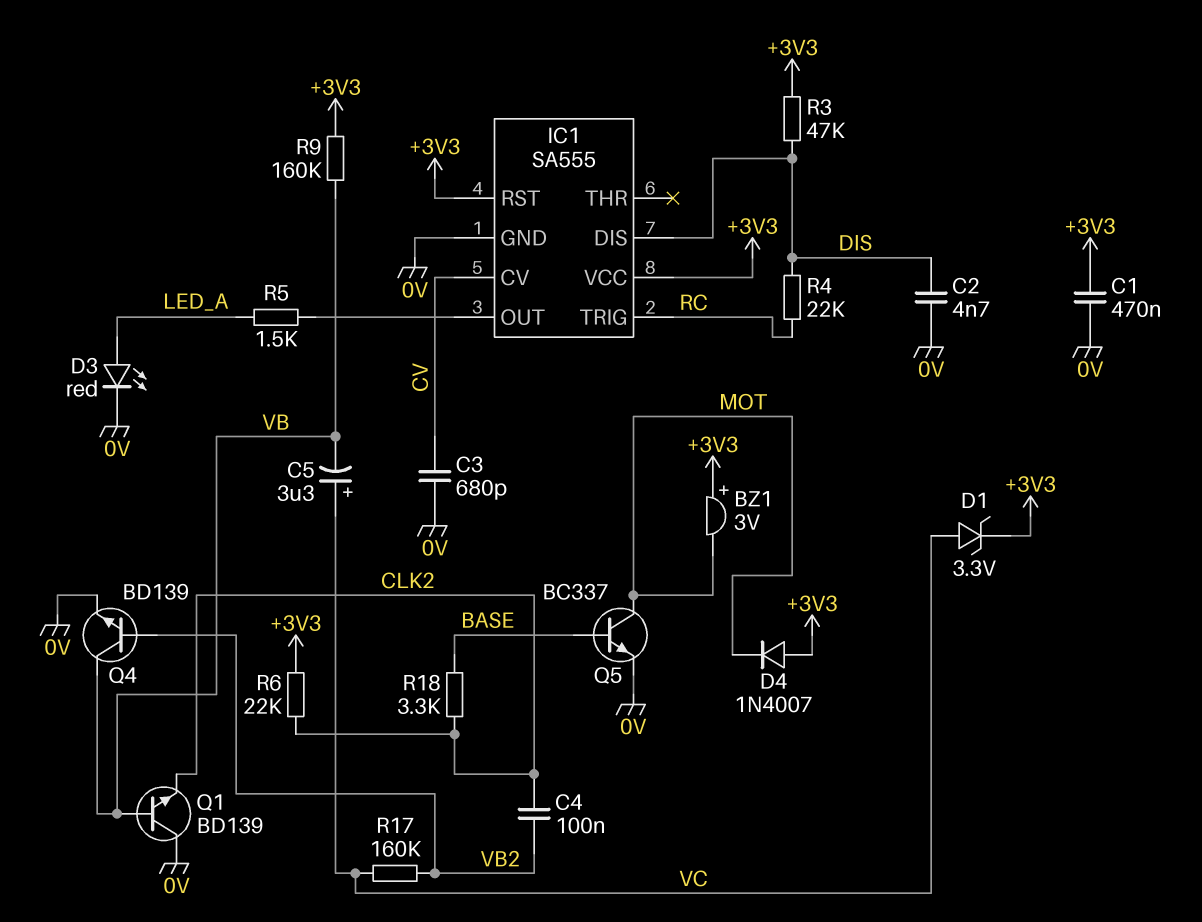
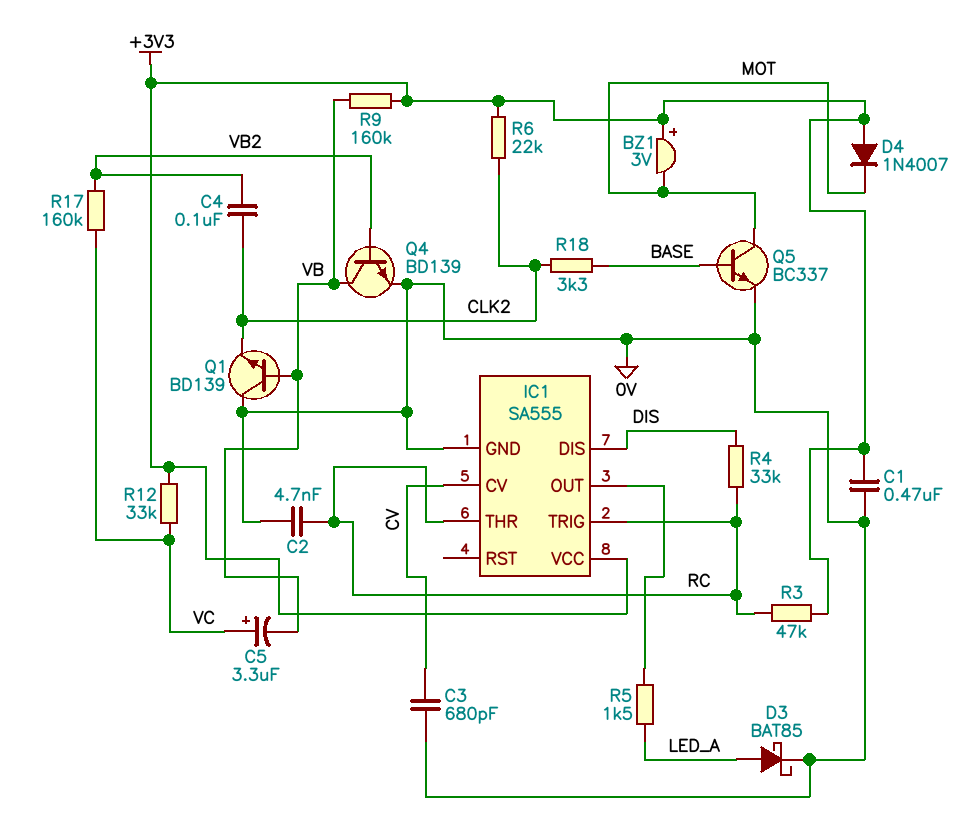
C2: 4.7nF (0V, DIS) -> 4.7nF (0V, RC)
D1: zener 3.3V (A VC, K +3V3) -> none
D3: LED red (A LED_A, K 0V) -> schottky BAT85 (A LED_A, K 0V)
IC1 pin RST: +3V3 -> none
IC1 pin THR: none -> RC
R3: 47k (+3V3, DIS) -> 47k (+3V3, RC)
R4: 22k (DIS, RC) -> 33k (DIS, RC)
R12: none -> 33k (+3V3, VC)

